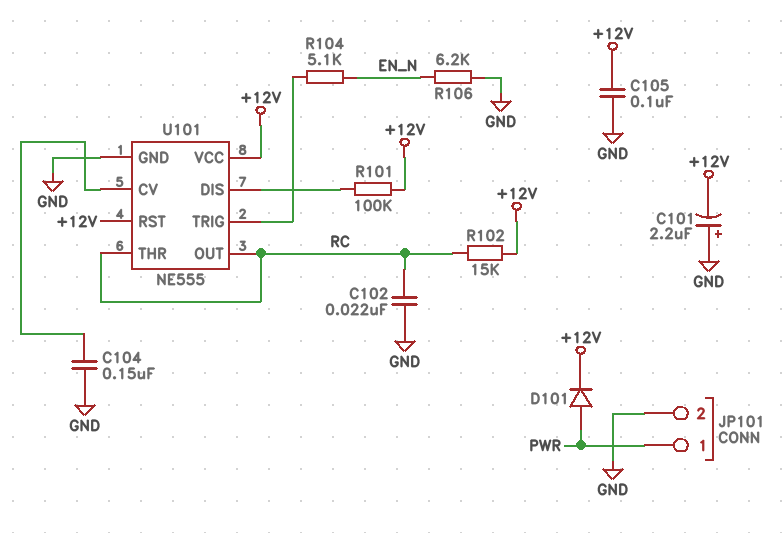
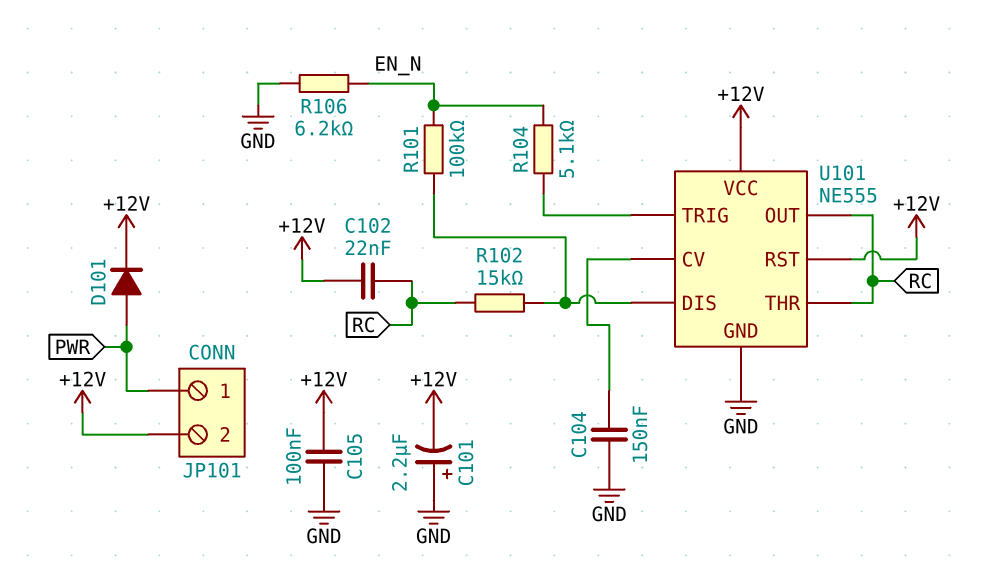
C102: 22nF (GND, RC) -> 22nF (+12V, RC)
JP101 pin 2: GND -> +12V
R101: 100k (+12V, U101/DIS) -> 100k (EN_N, U101/DIS)
R102: 15k (+12V, RC) -> 15k (RC, U101/DIS)

